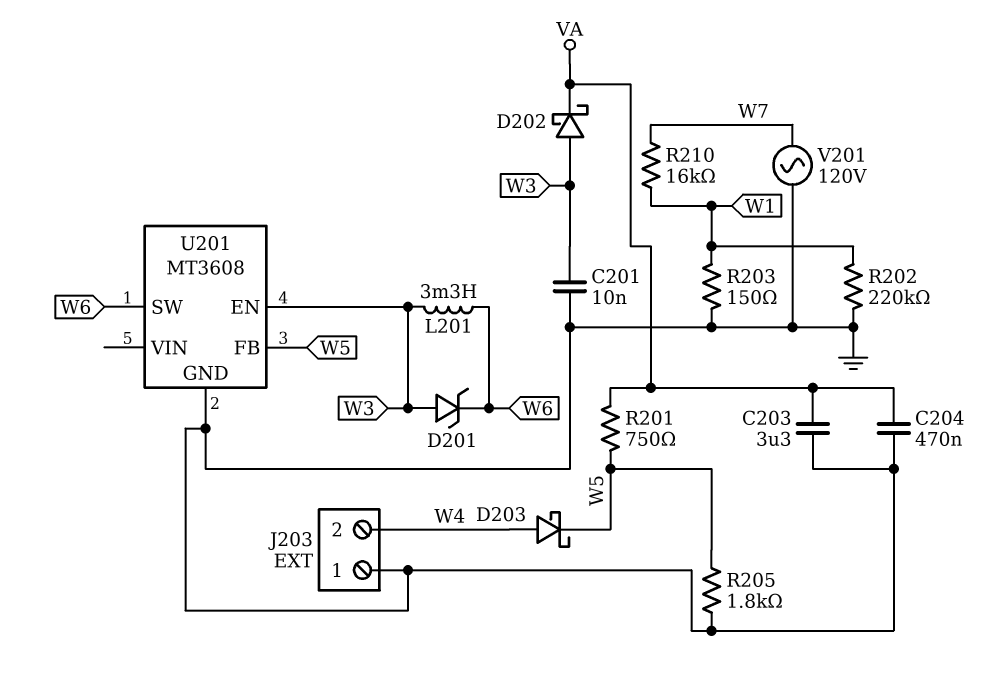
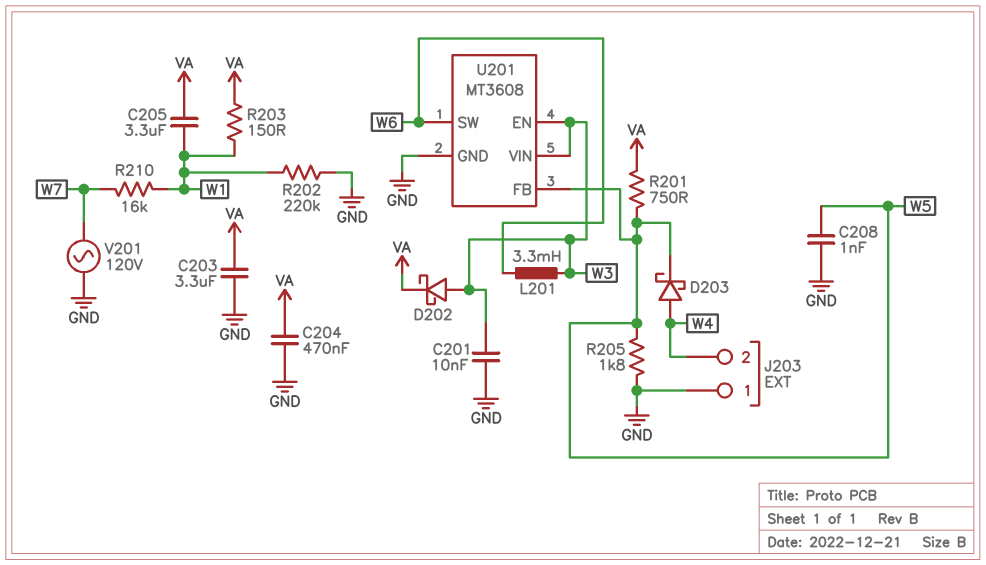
C205: none -> 3.3uF (VA, W1)
C208: none -> 1nF (GND, W5)
D201: zener (A W3, K W6) -> none
R203: 150 (GND, W1) -> 150 (VA, W1)
U201 pin VIN: none -> W3

